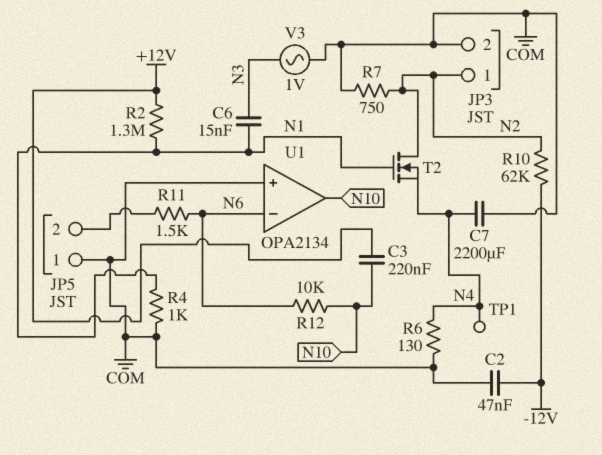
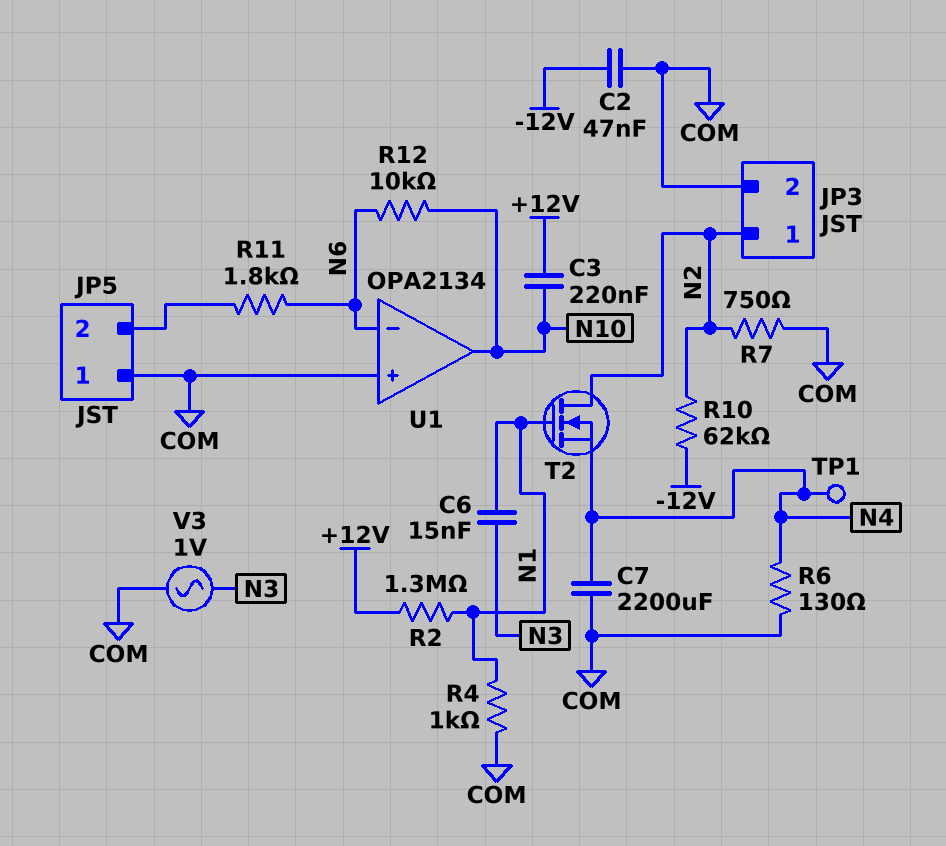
R11: 1.5k (JP5/2, N6) -> 1.8k (JP5/2, N6)

